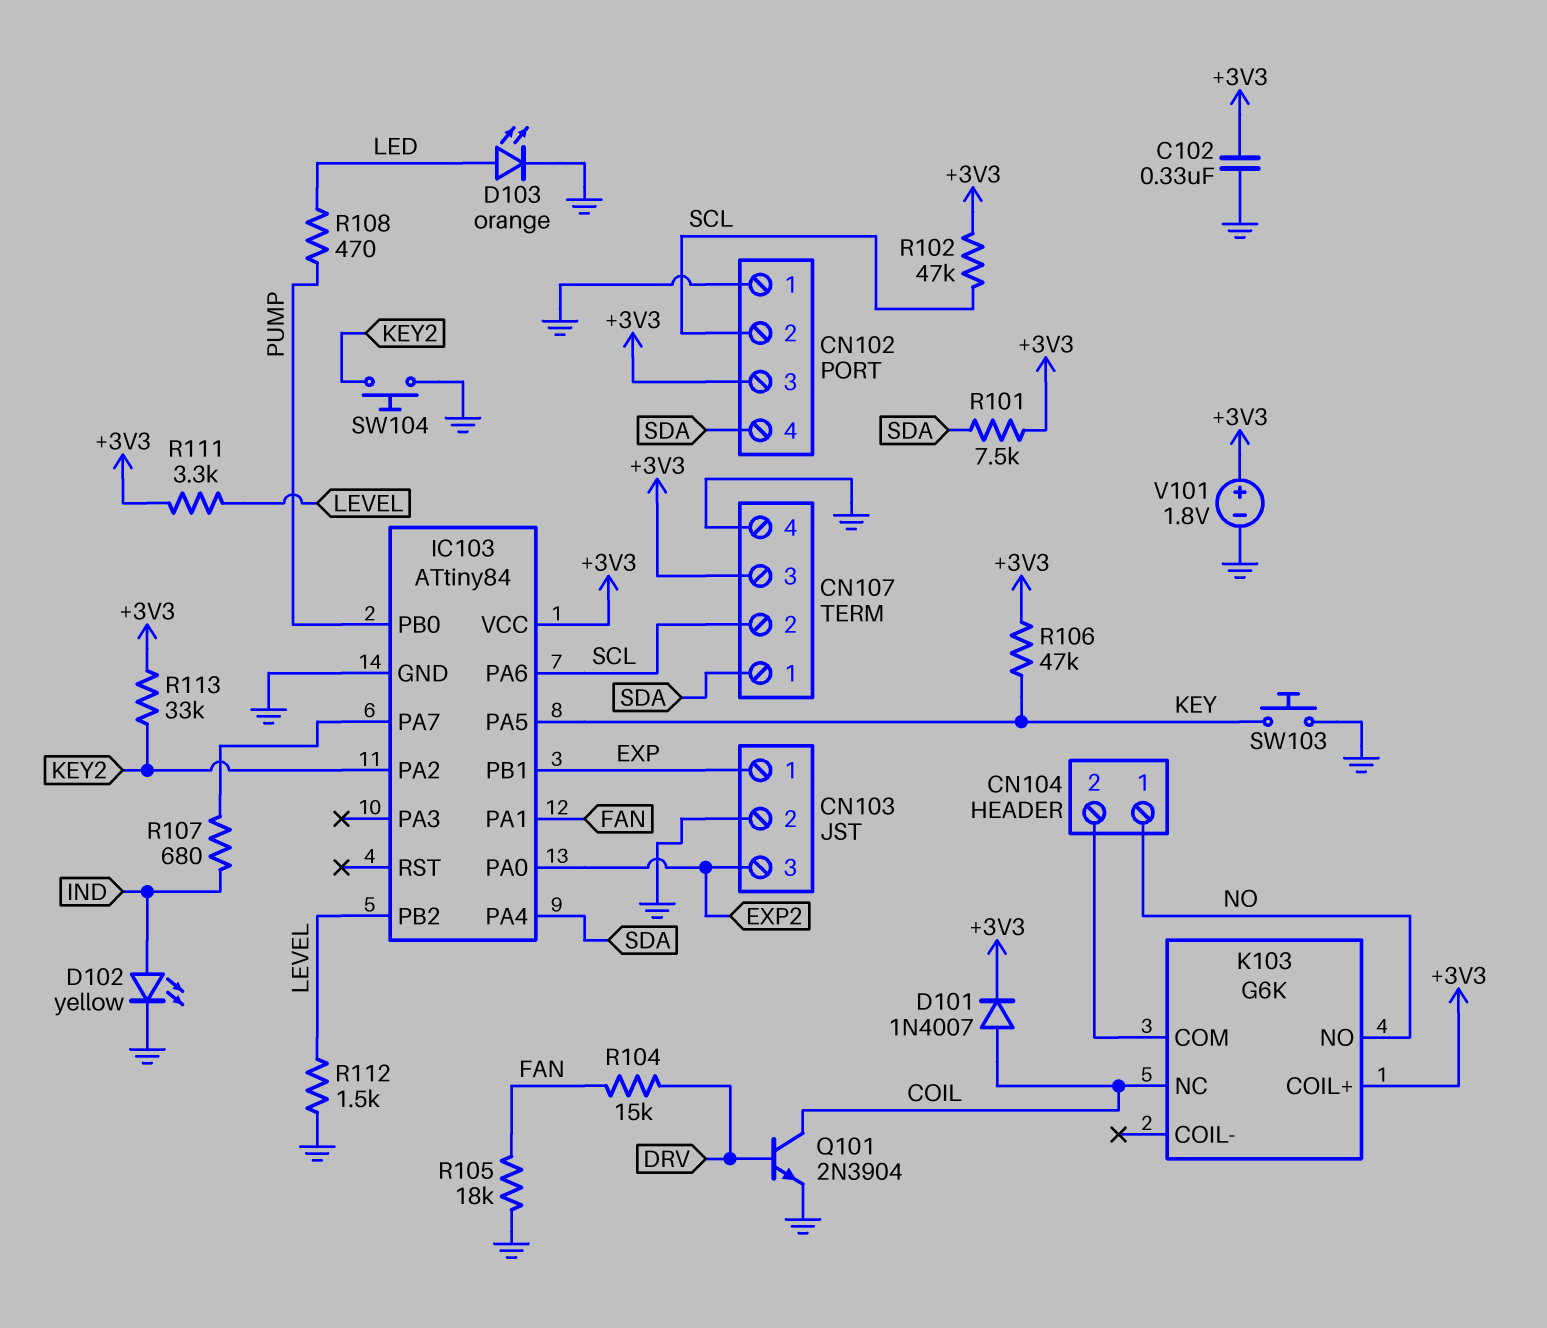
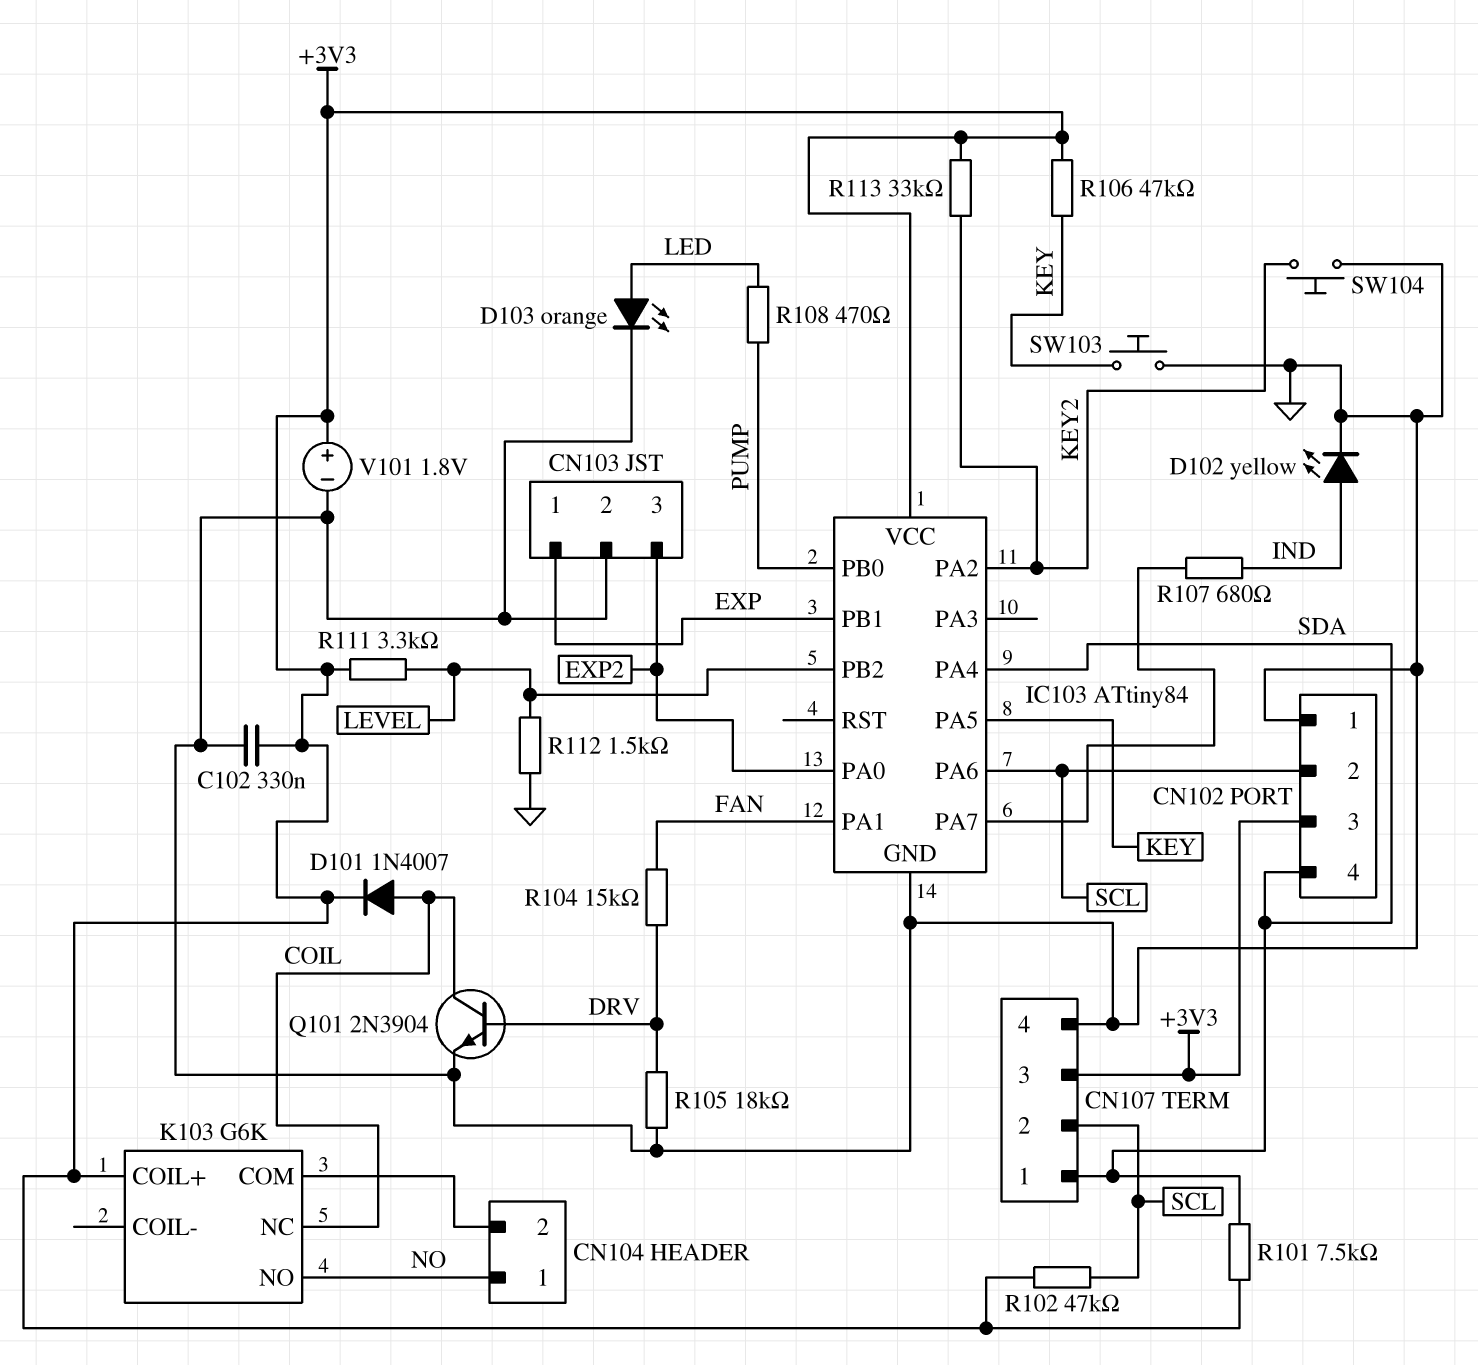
R105: 18k (FAN, GND) -> 18k (DRV, GND)

